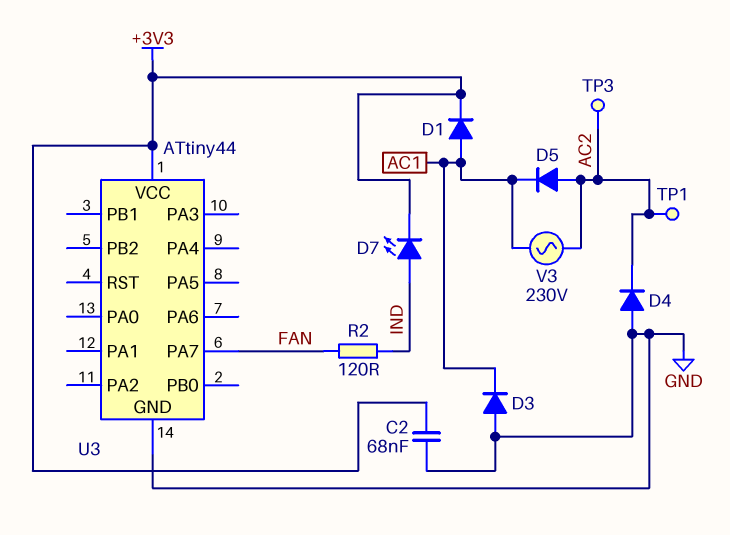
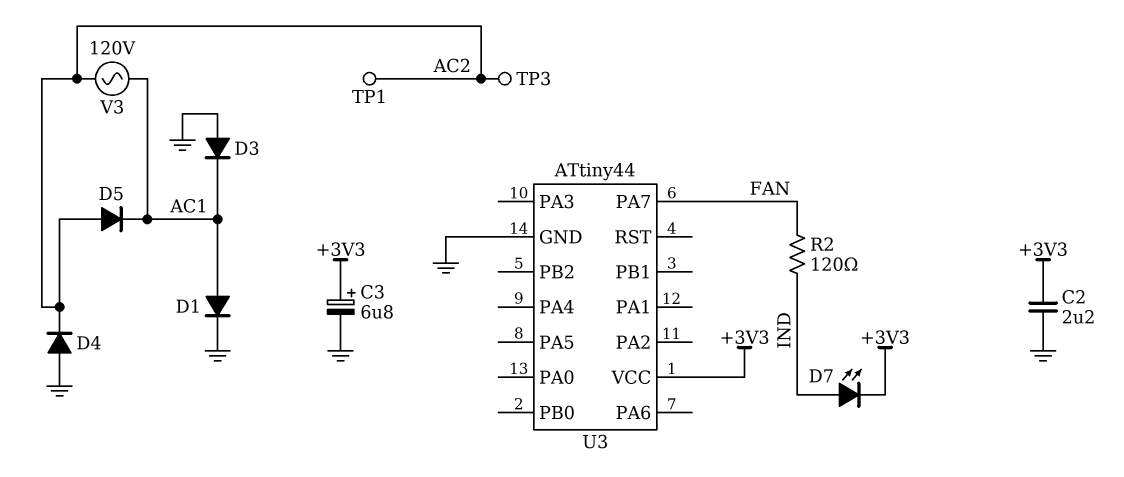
C2: 68nF (+3V3, GND) -> 2.2uF (+3V3, GND)
C3: none -> 6.8uF (plus +3V3, minus GND)
D1: diode (A AC1, K +3V3) -> diode (A AC1, K GND)
V3: AC 230V (AC1, AC2) -> AC 120V (AC1, AC2)

